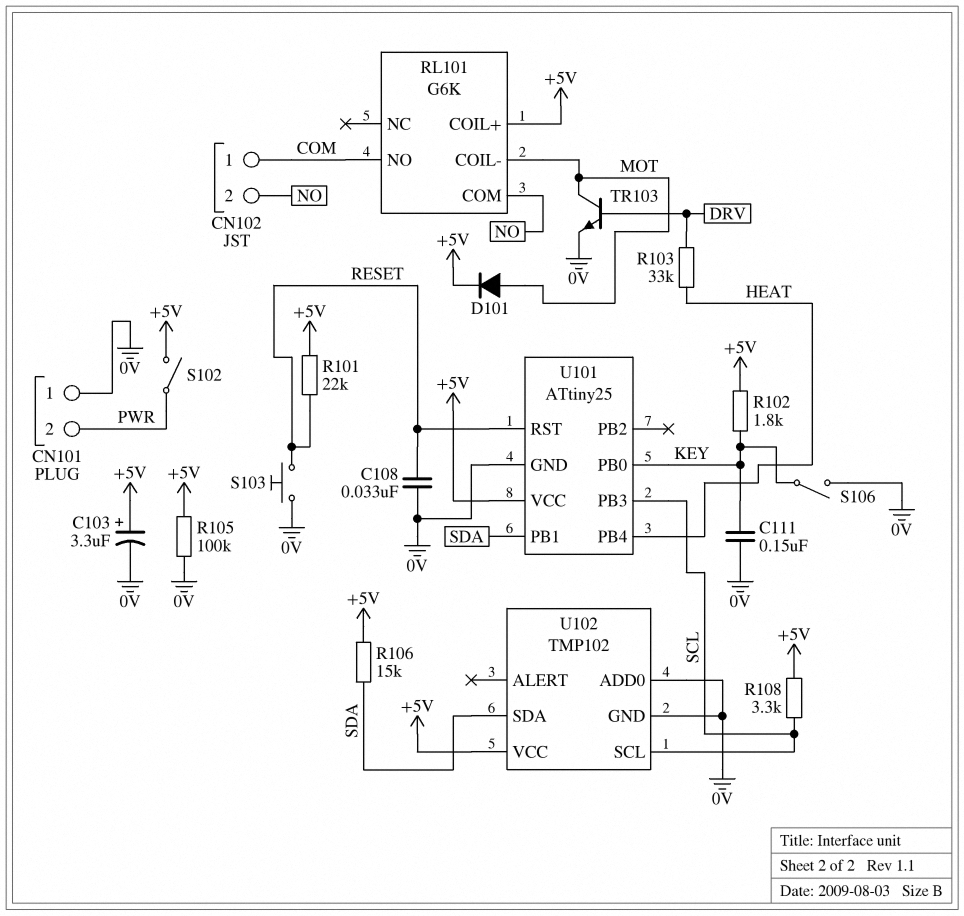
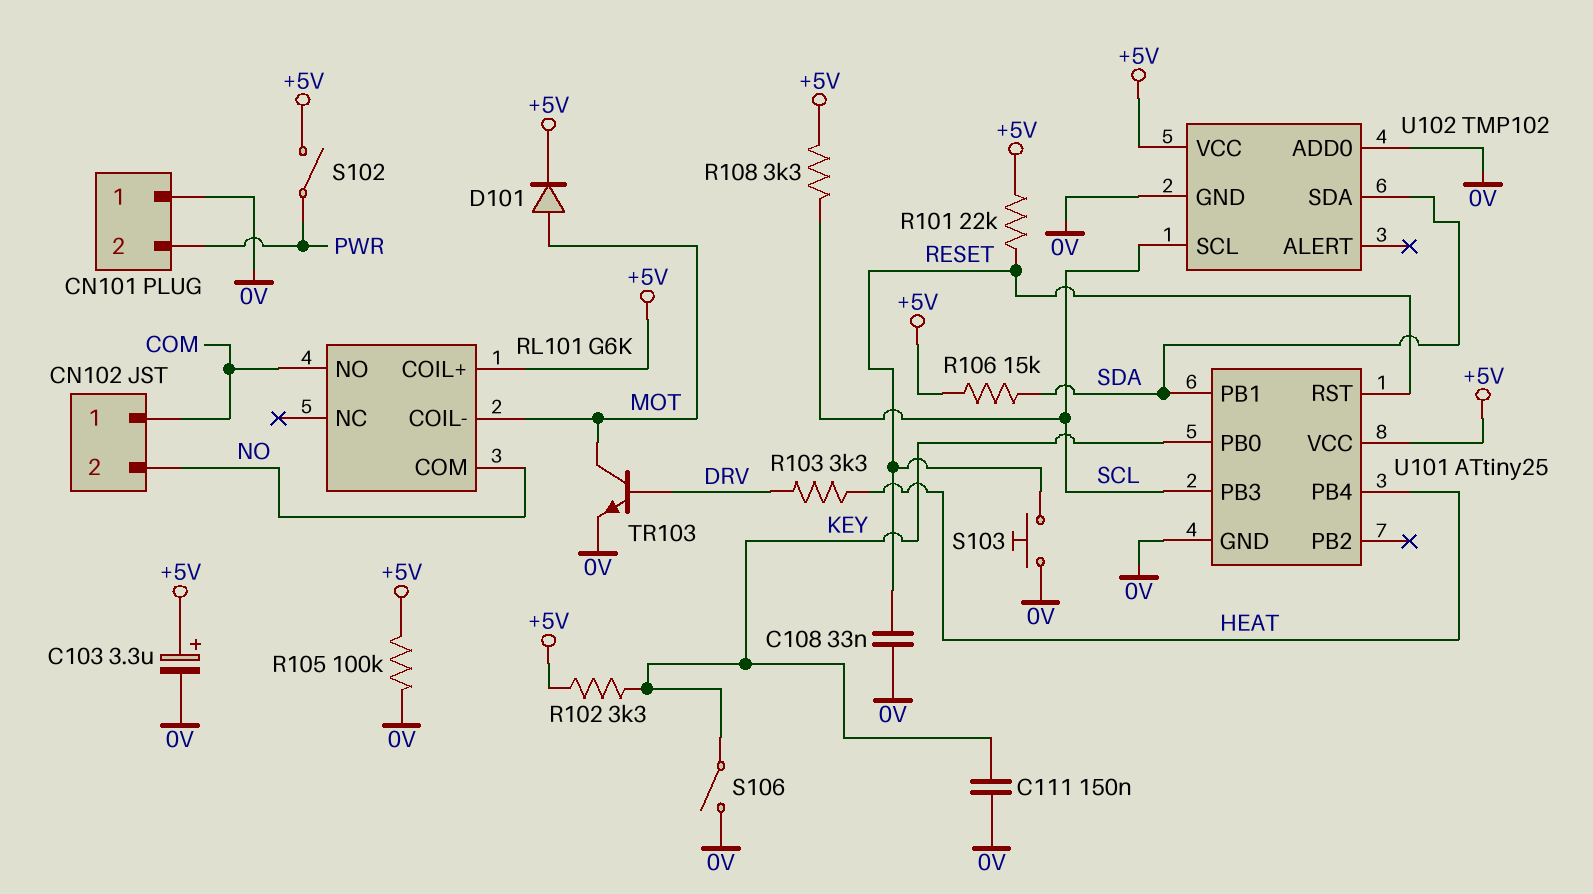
R102: 1.8k (+5V, KEY) -> 3.3k (+5V, KEY)
R103: 33k (DRV, HEAT) -> 3.3k (DRV, HEAT)

